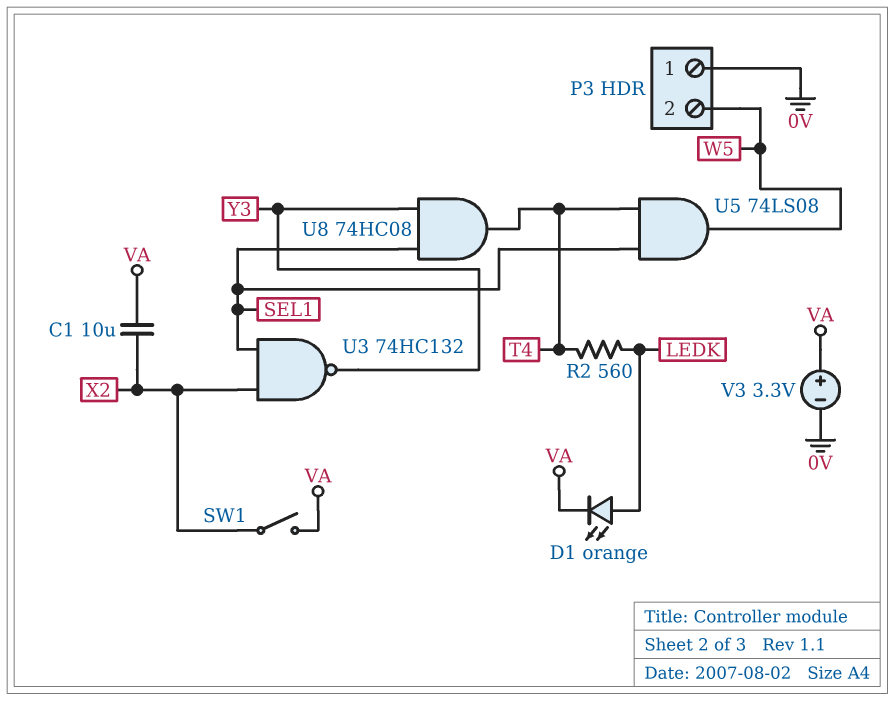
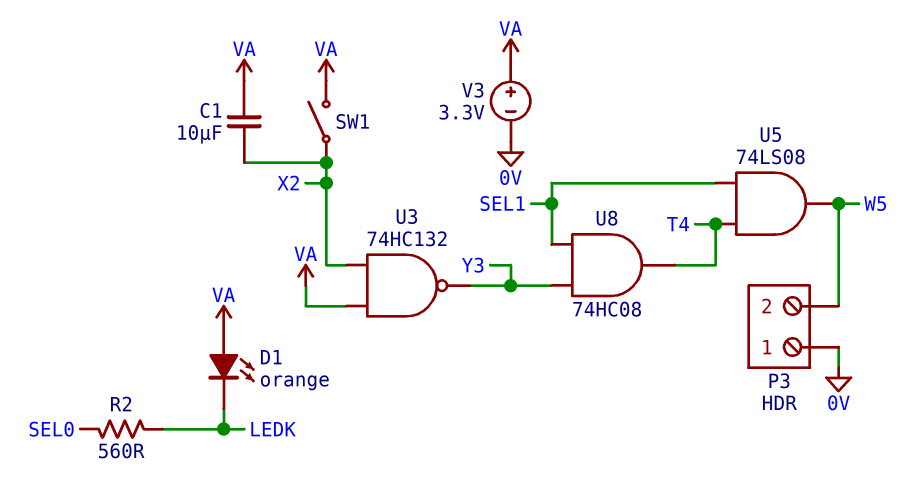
D1: LED orange (A LEDK, K VA) -> LED orange (A VA, K LEDK)
R2: 560 (LEDK, T4) -> 560 (LEDK, SEL0)
U3: NAND 74HC132 (in SEL1, in X2, out Y3) -> NAND 74HC132 (in VA, in X2, out Y3)

